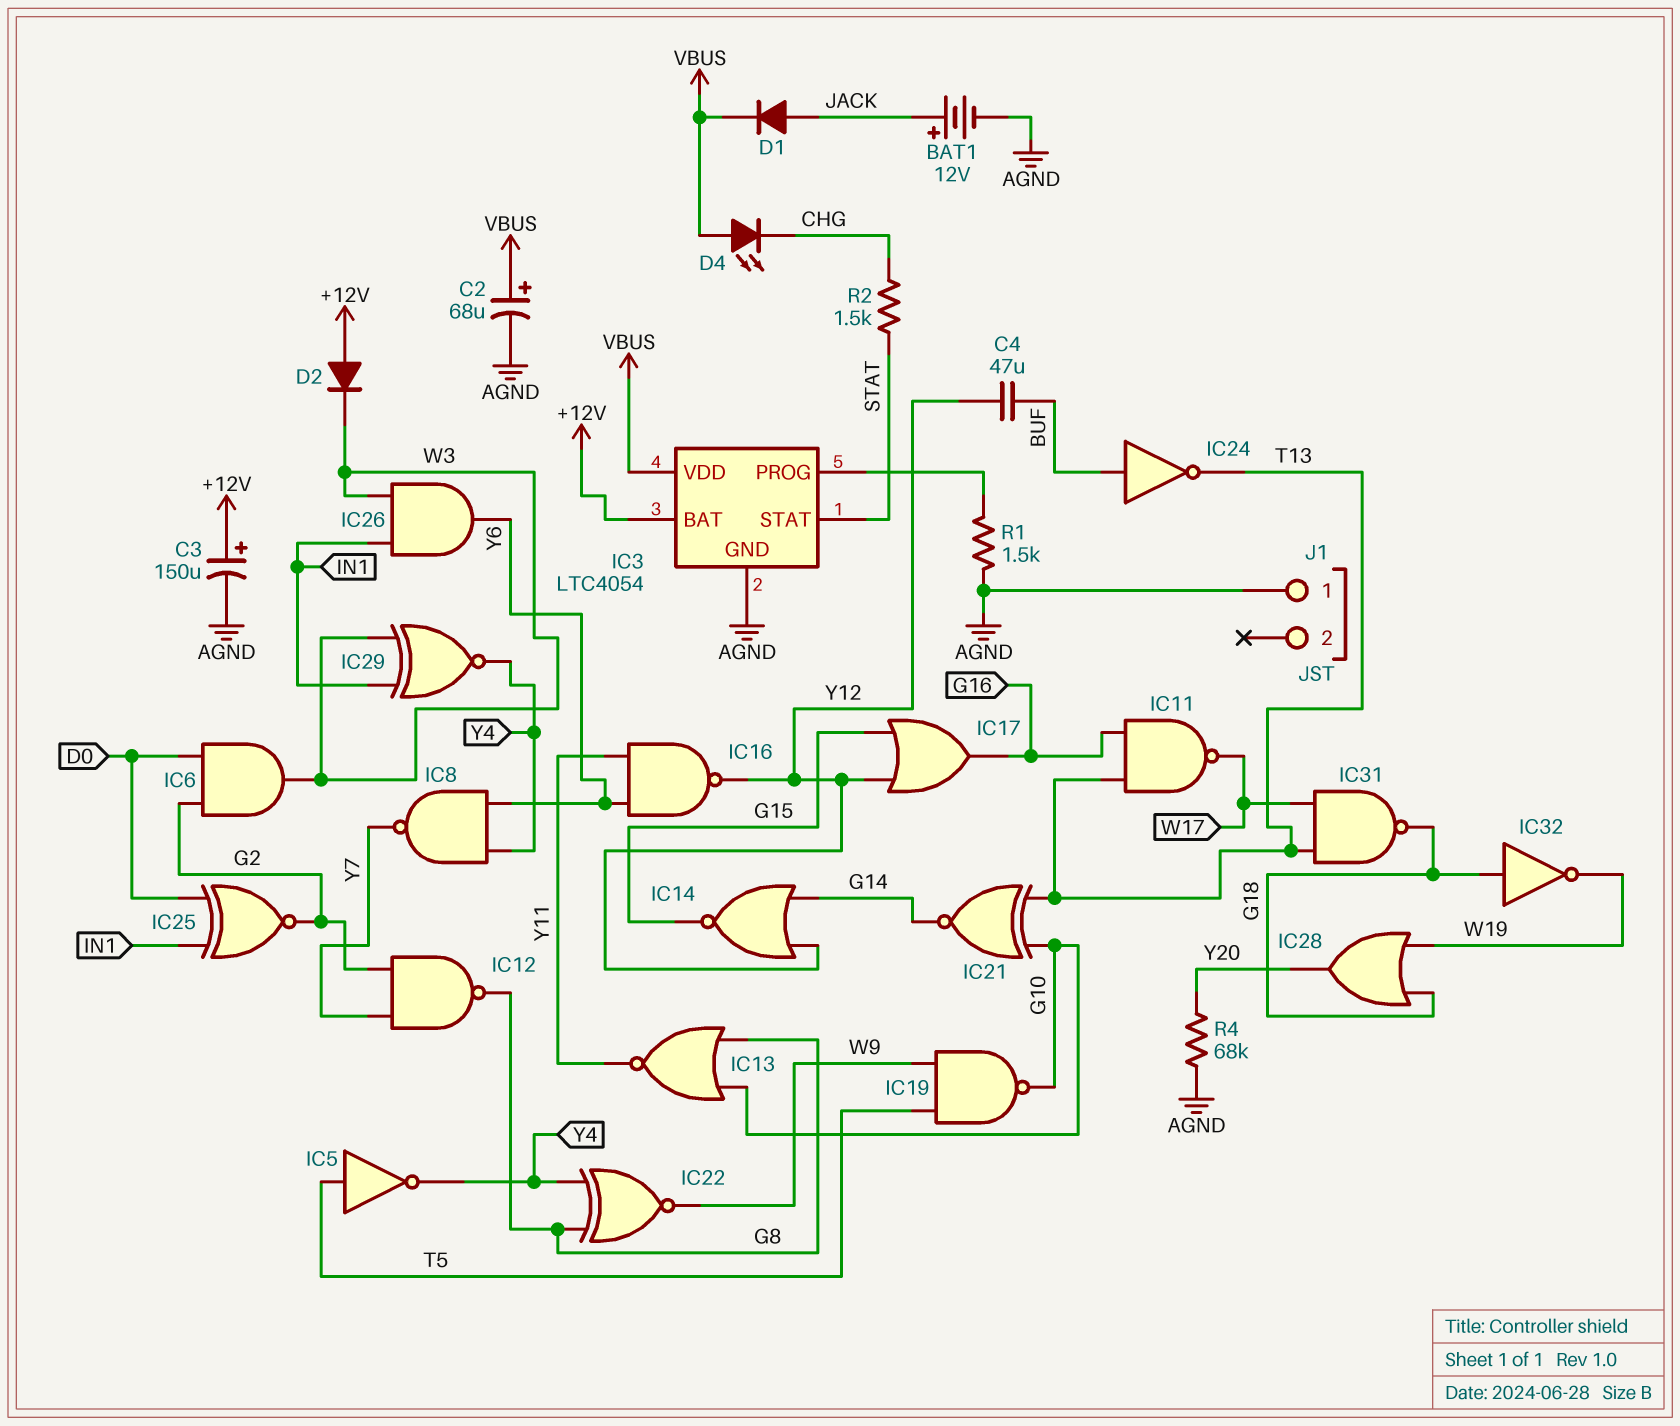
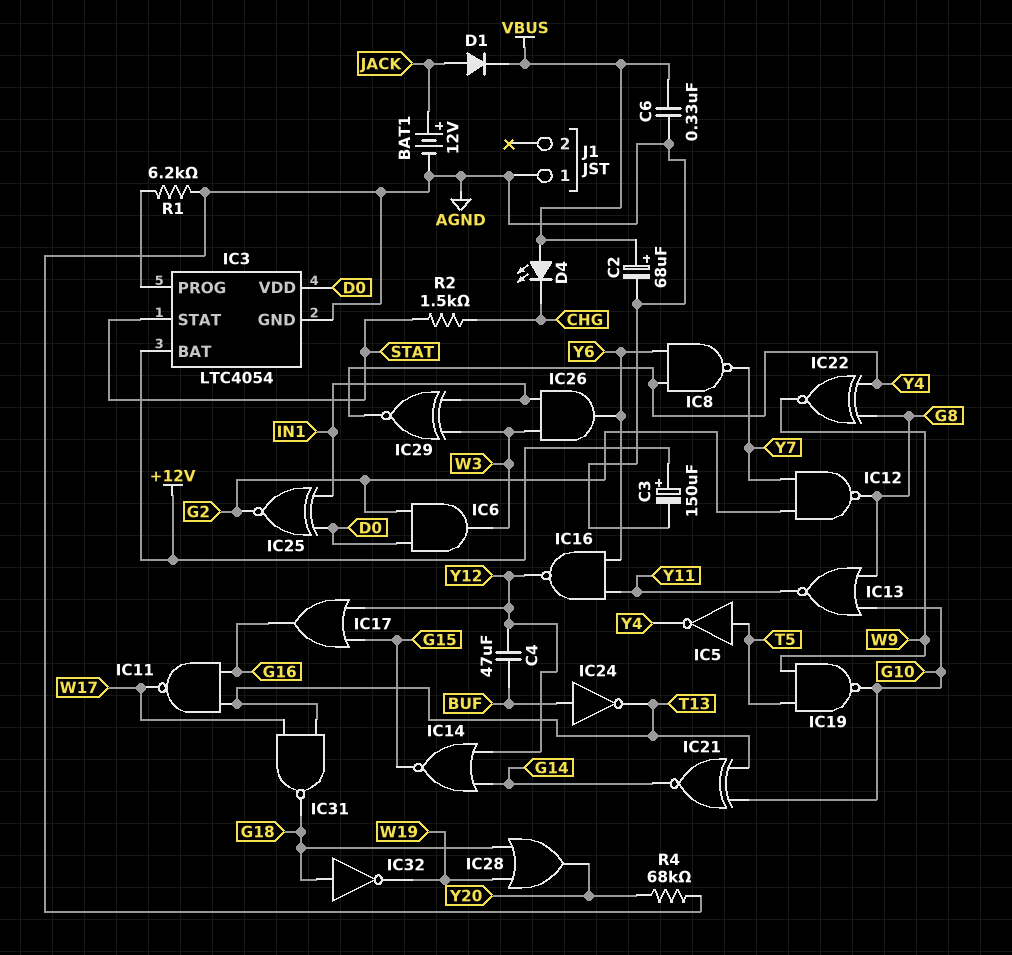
C6: none -> 330nF (AGND, VBUS)
D2: diode (A +12V, K W3) -> none
IC3 pin VDD: VBUS -> D0
R1: 1.5k (AGND, IC3/PROG) -> 6.2k (AGND, IC3/PROG)

